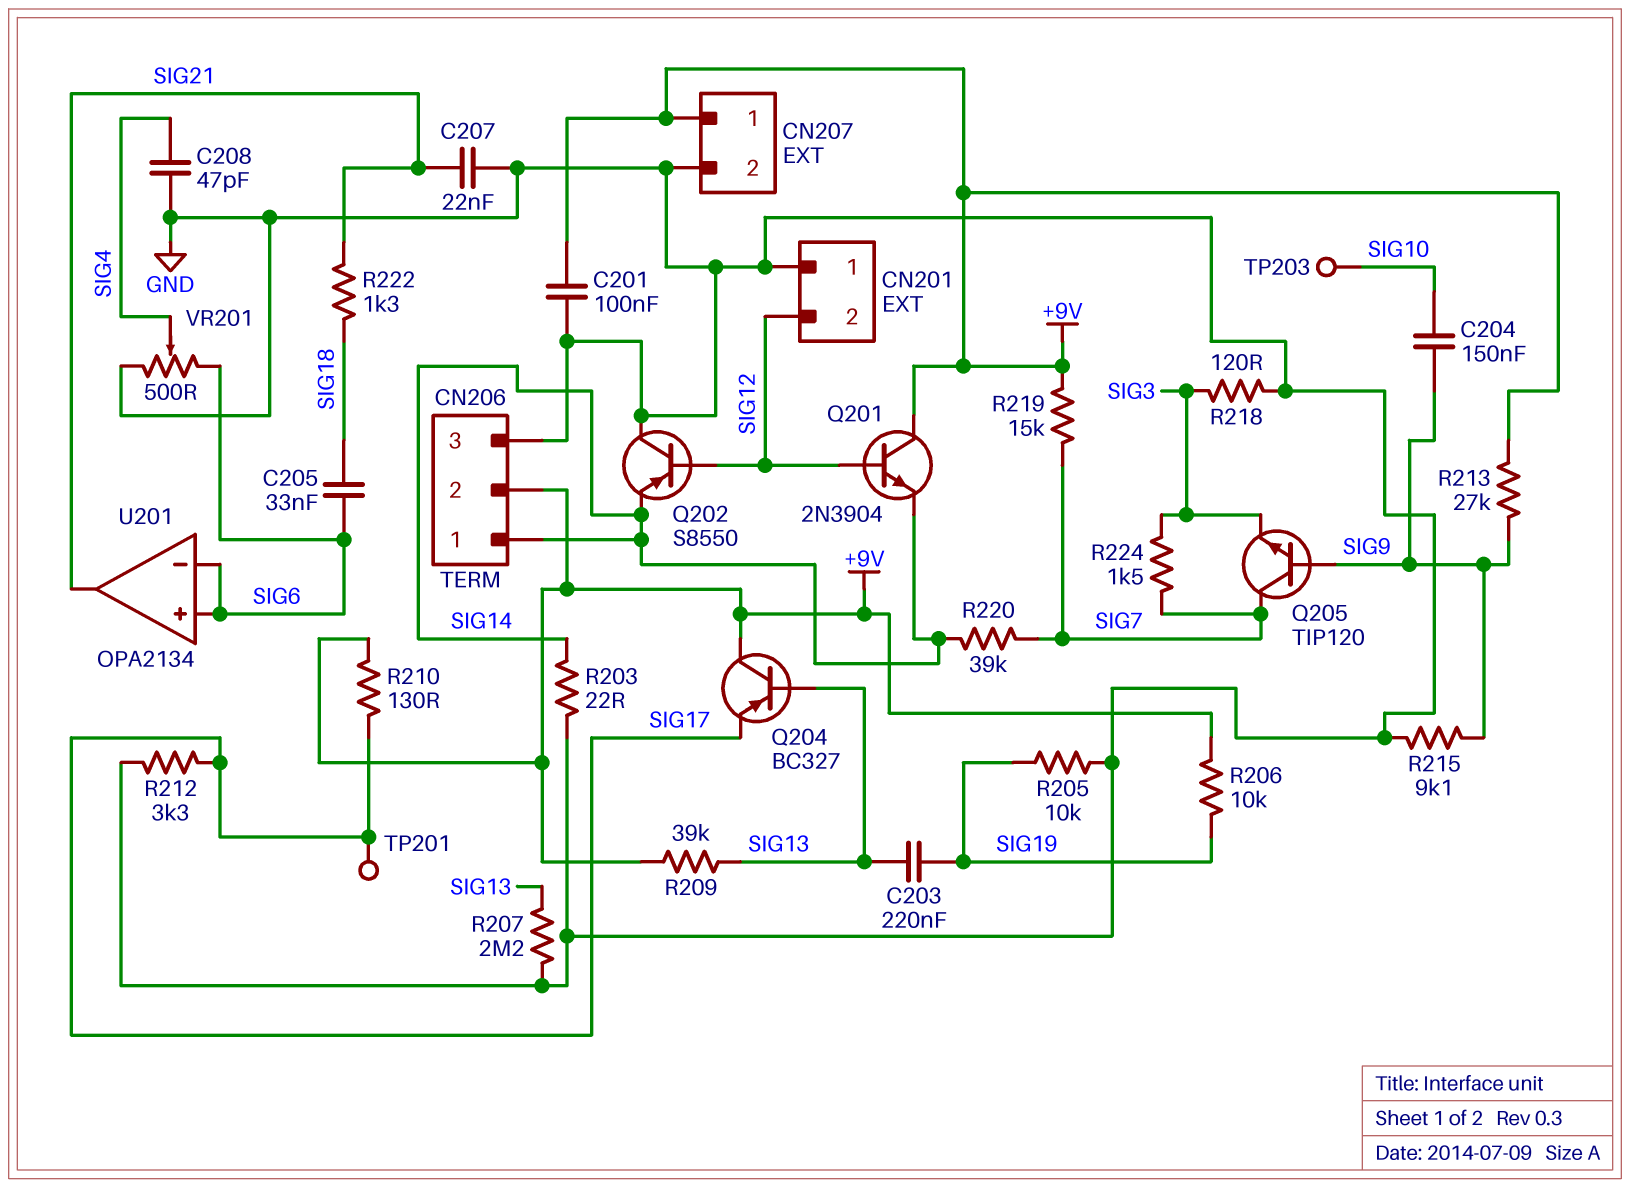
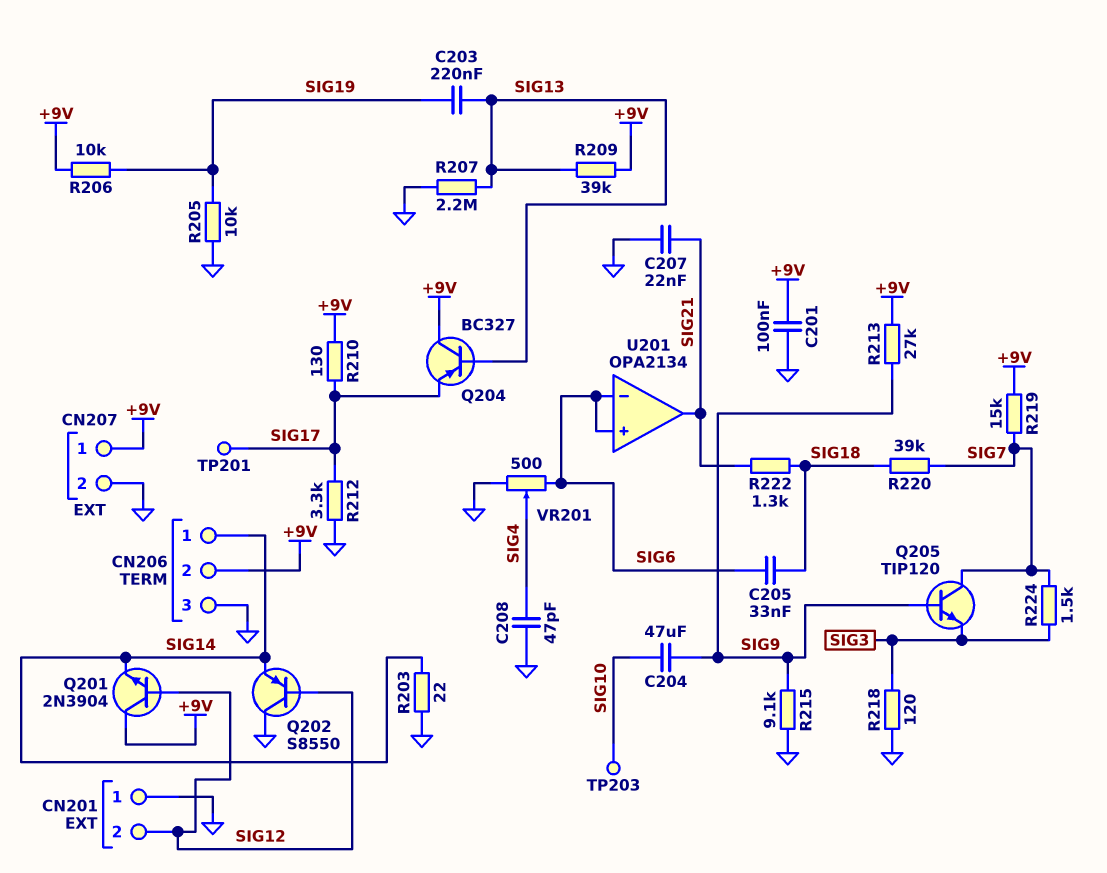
C204: 150nF (SIG9, SIG10) -> 47uF (SIG9, SIG10)
R220: 39k (SIG7, SIG14) -> 39k (SIG7, SIG18)

